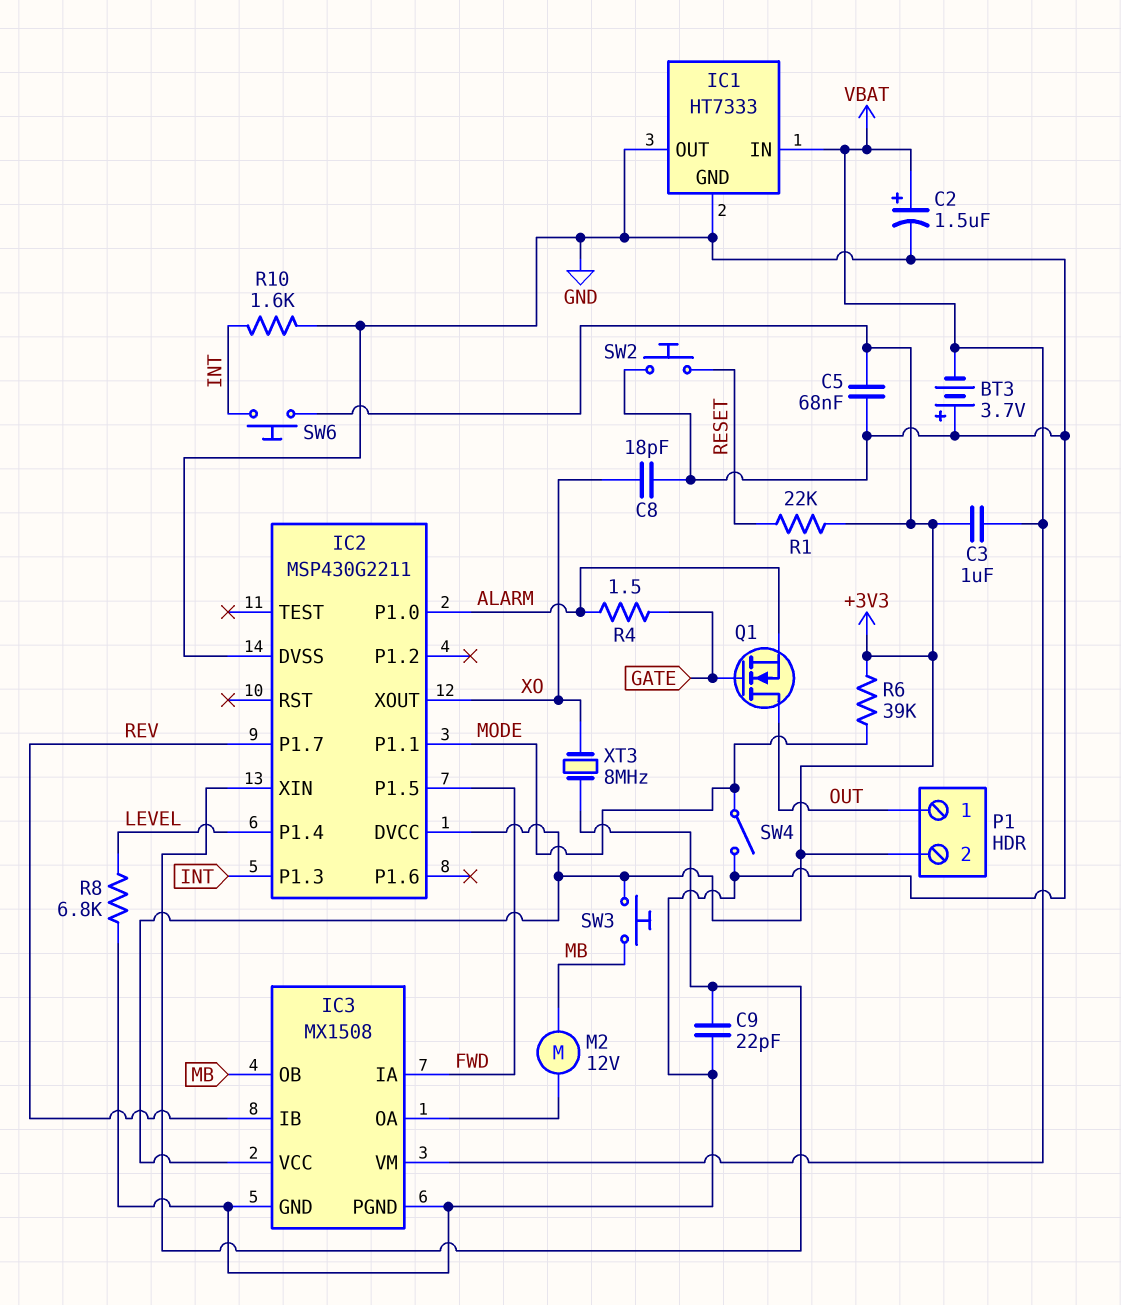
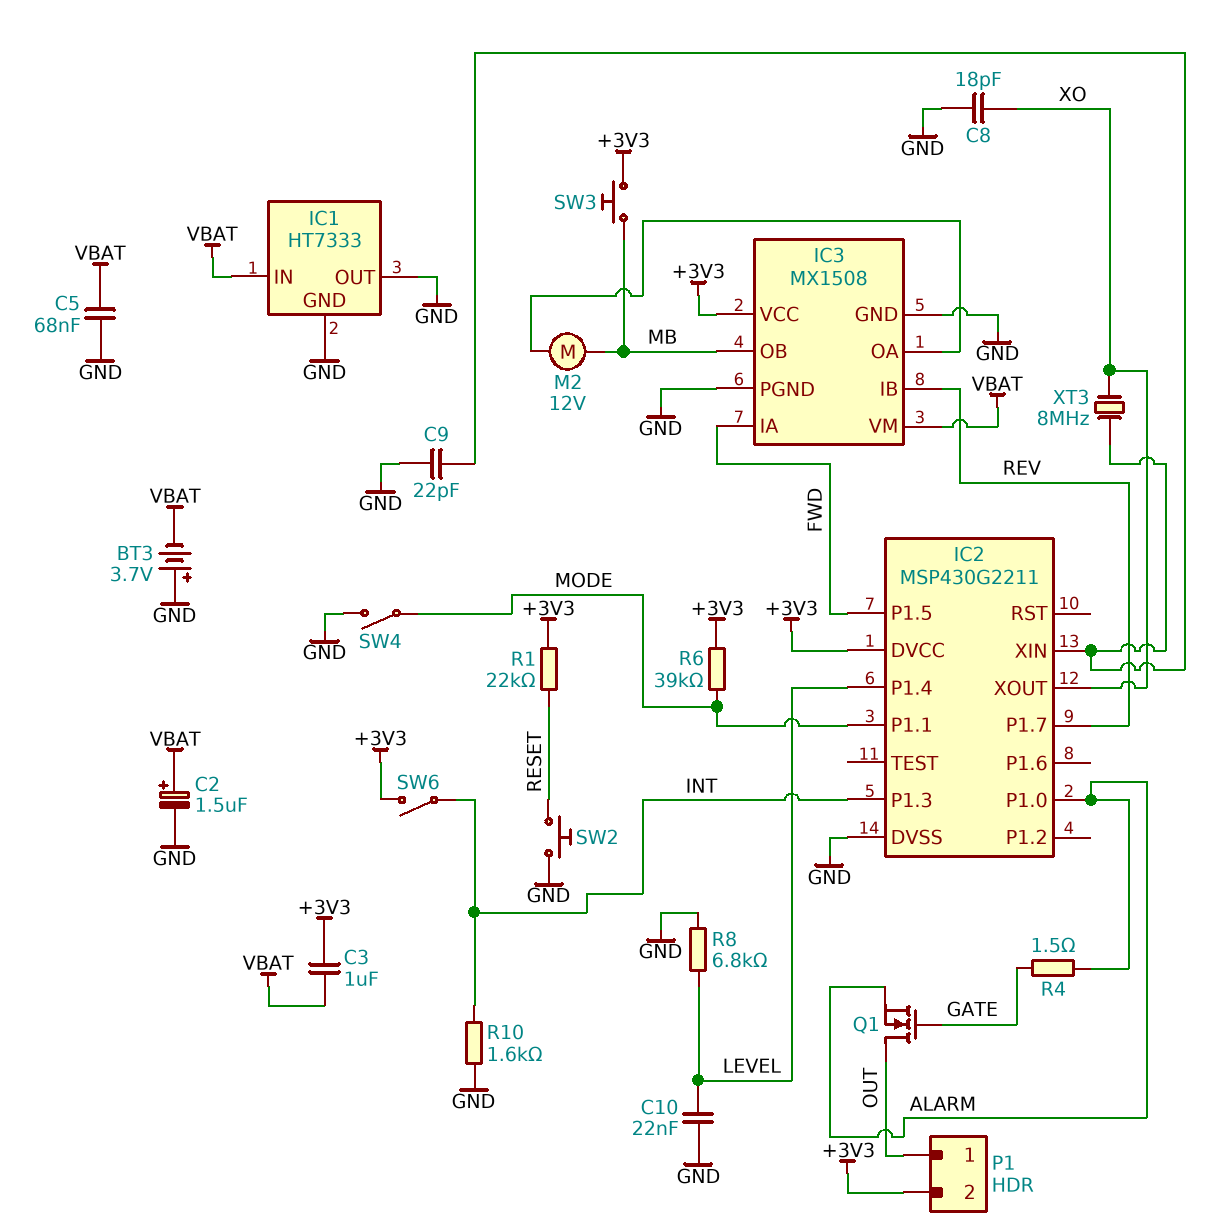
C5: 68nF (+3V3, GND) -> 68nF (GND, VBAT)
C10: none -> 22nF (GND, LEVEL)
SW6: button (+3V3, INT) -> switch (+3V3, INT)

